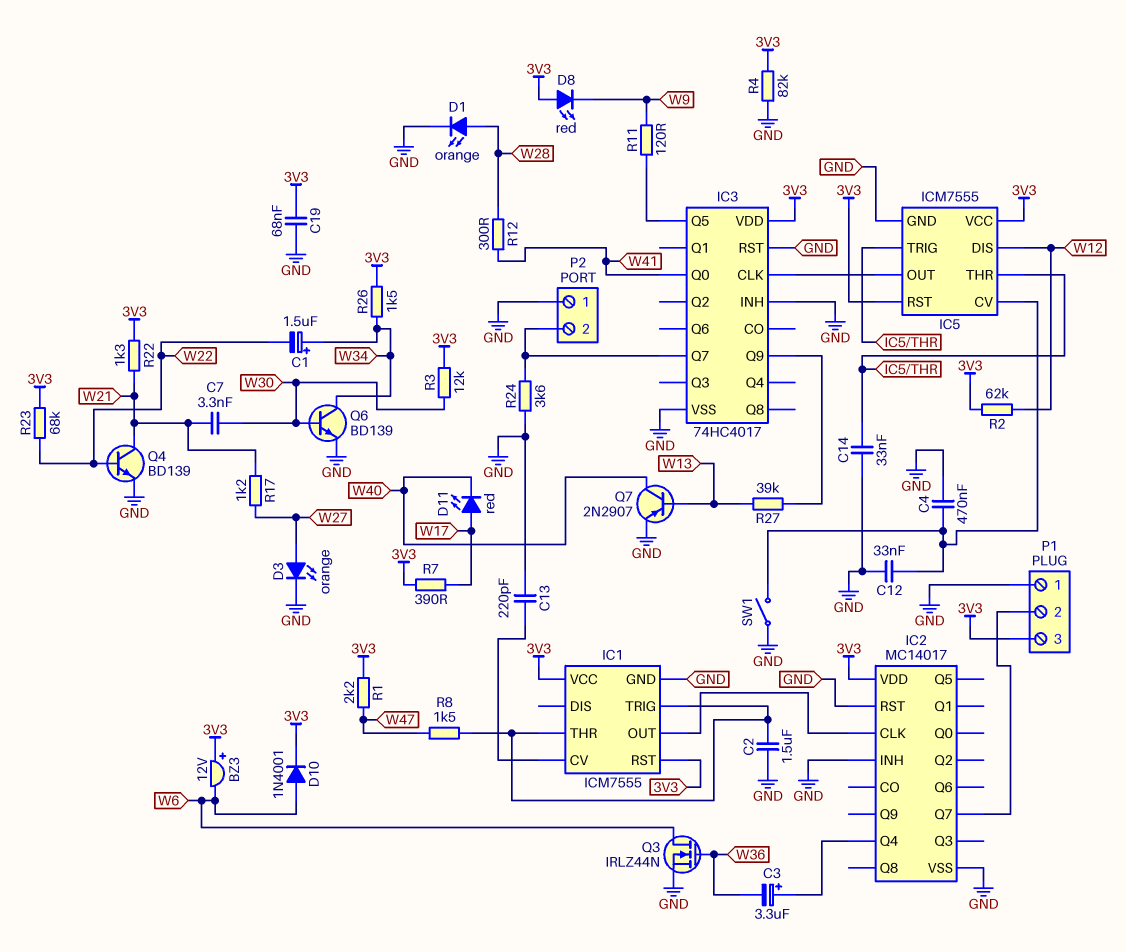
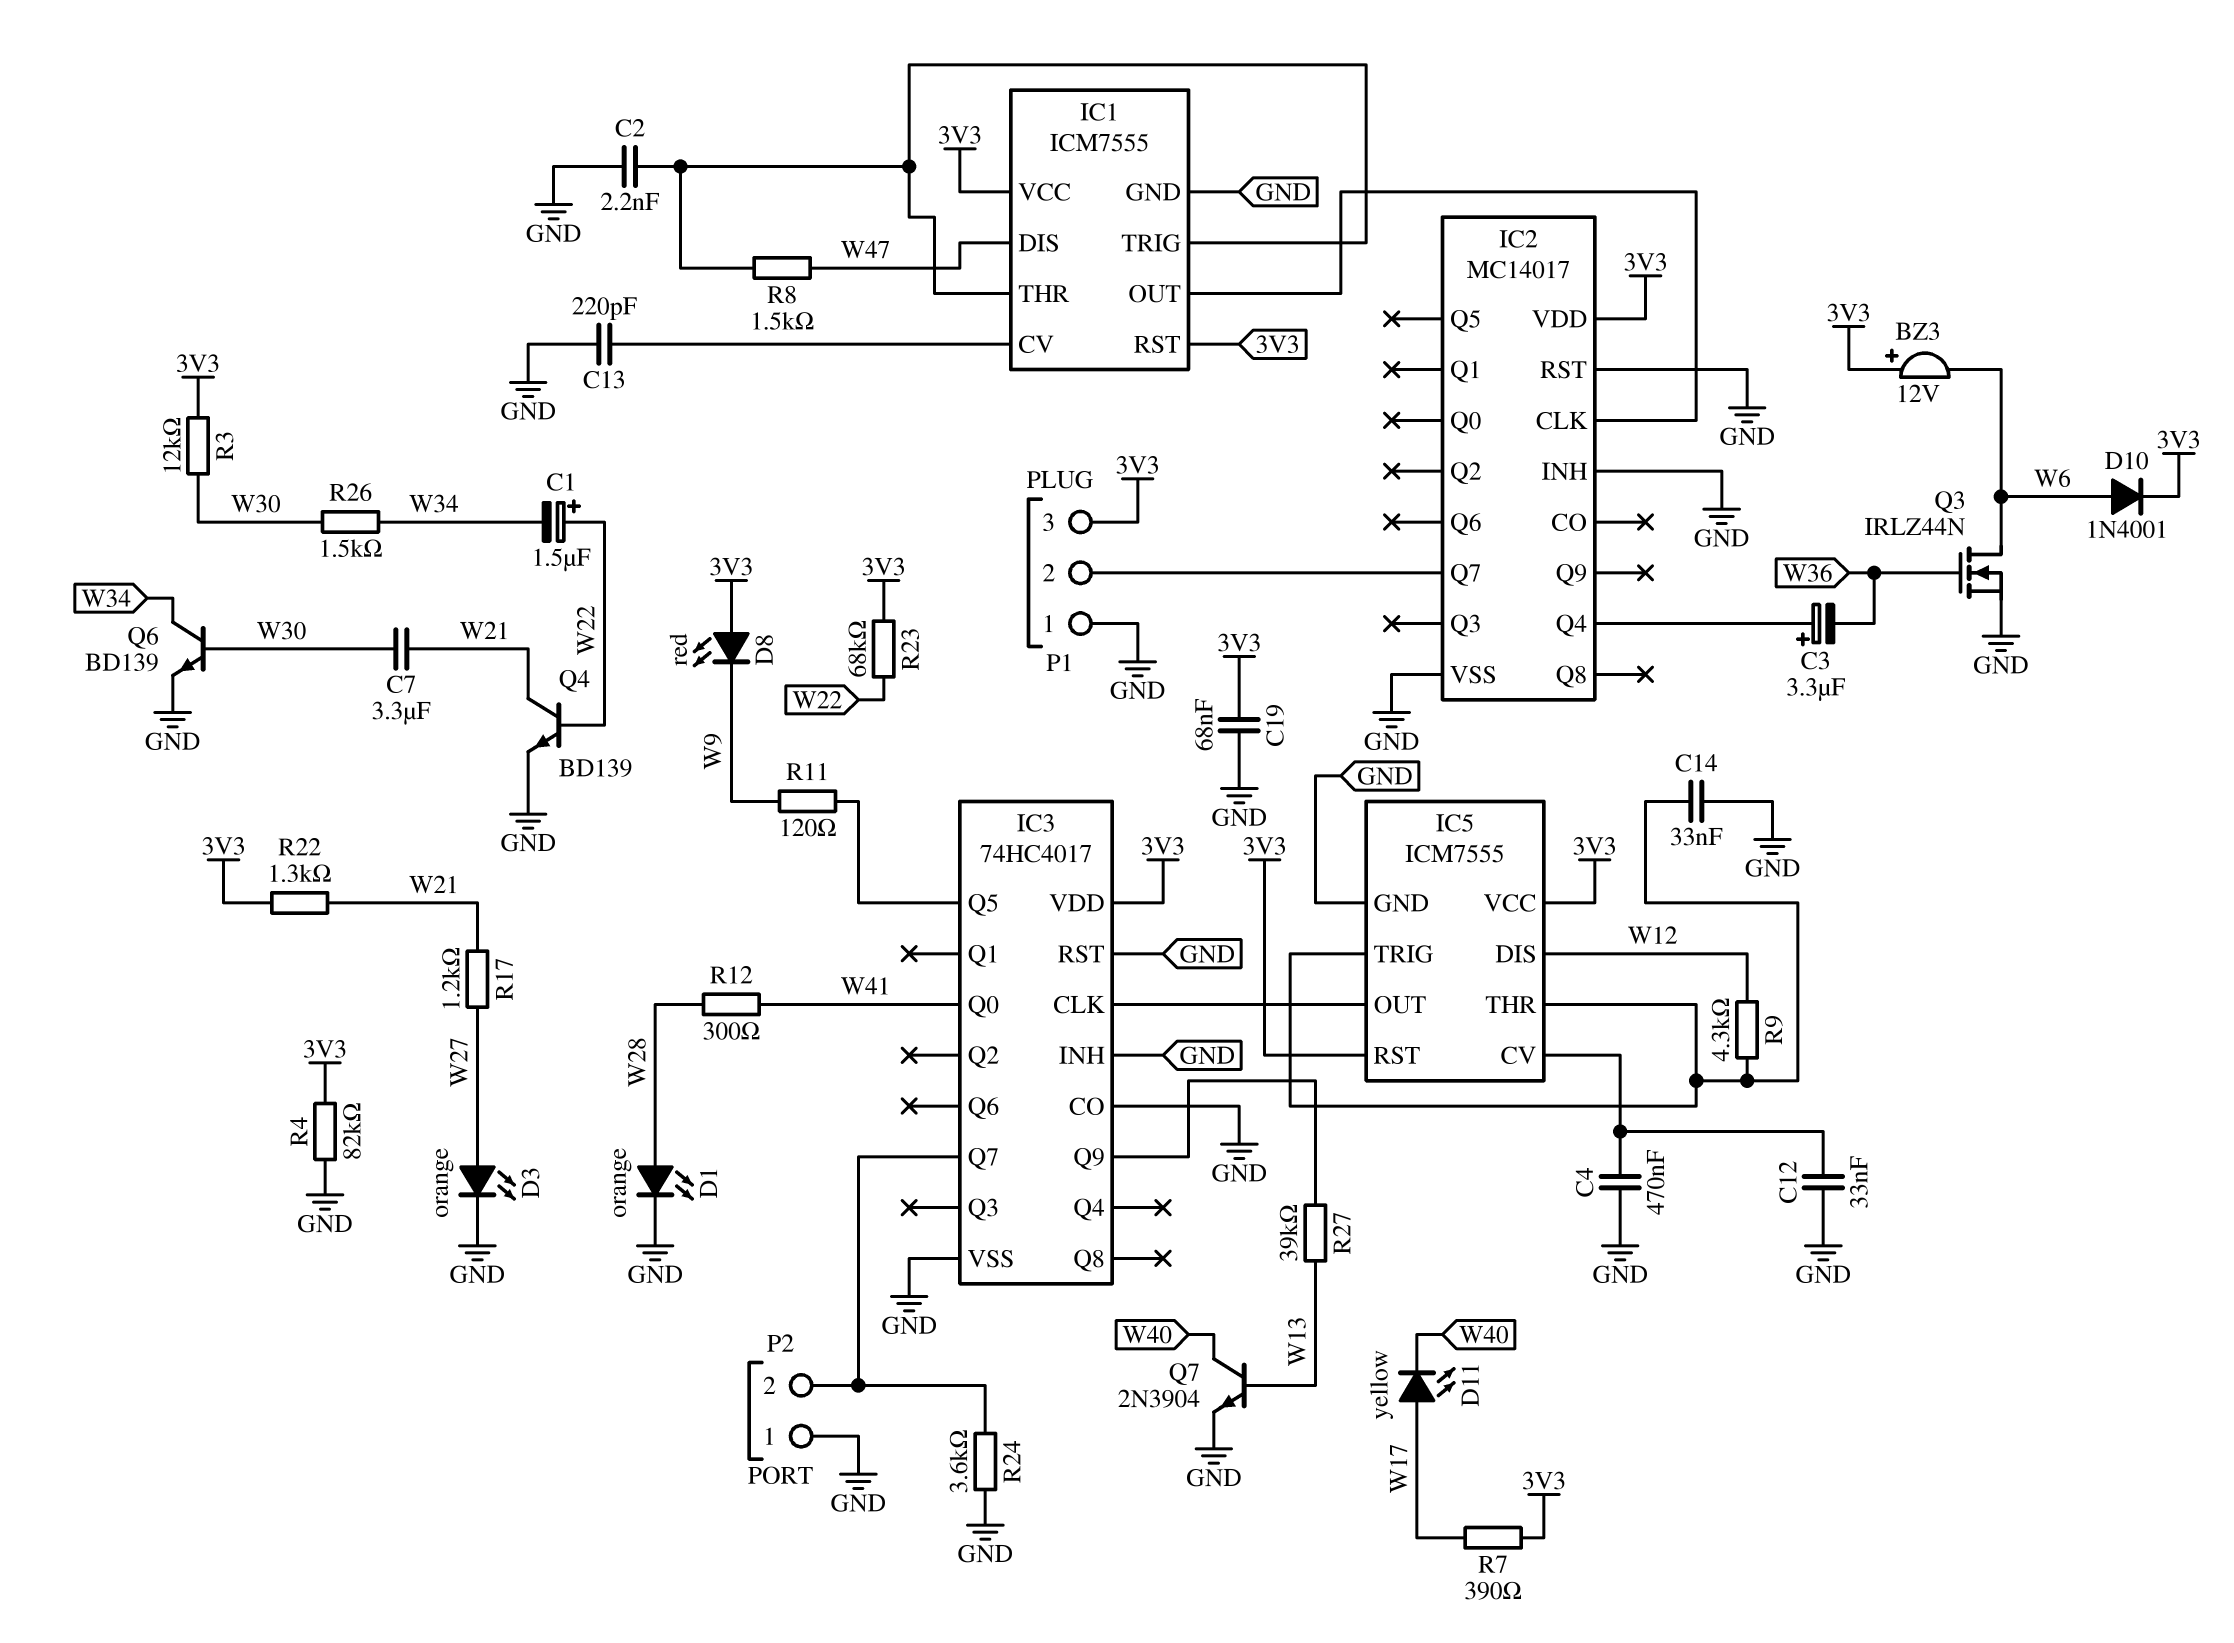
C1: 1.5uF (plus W34, minus W22) -> 1.5uF (plus W22, minus W34)
C2: 1.5uF (GND, IC1/THR) -> 2.2nF (GND, IC1/THR)
C7: 3.3nF (W21, W30) -> 3.3uF (W21, W30)
D11: LED red (A W17, K W40) -> LED yellow (A W17, K W40)
IC1 pin DIS: none -> W47
IC3 pin CO: none -> GND
Q7: PNP 2N2907 (B W13, C W40, E GND) -> NPN 2N3904 (B W13, C W40, E GND)
R1: 2.2k (3V3, W47) -> none
R2: 62k (3V3, W12) -> none
R9: none -> 4.3k (IC5/THR, W12)
R26: 1.5k (3V3, W34) -> 1.5k (W30, W34)
SW1: switch (GND, IC5/CV) -> none

